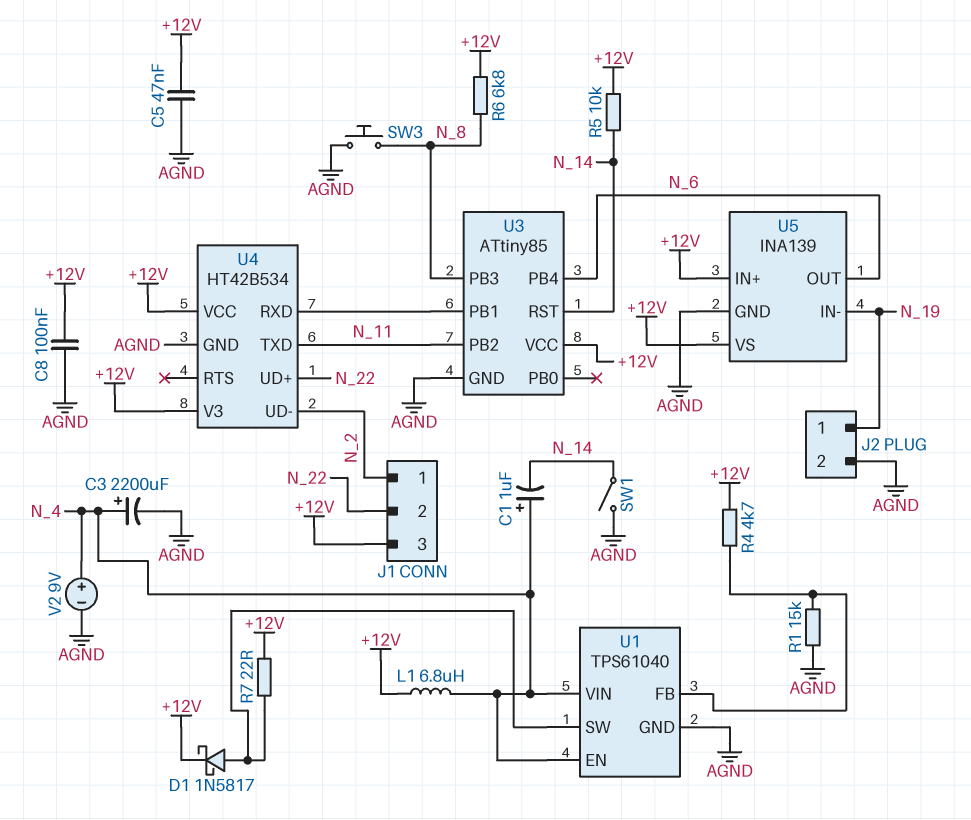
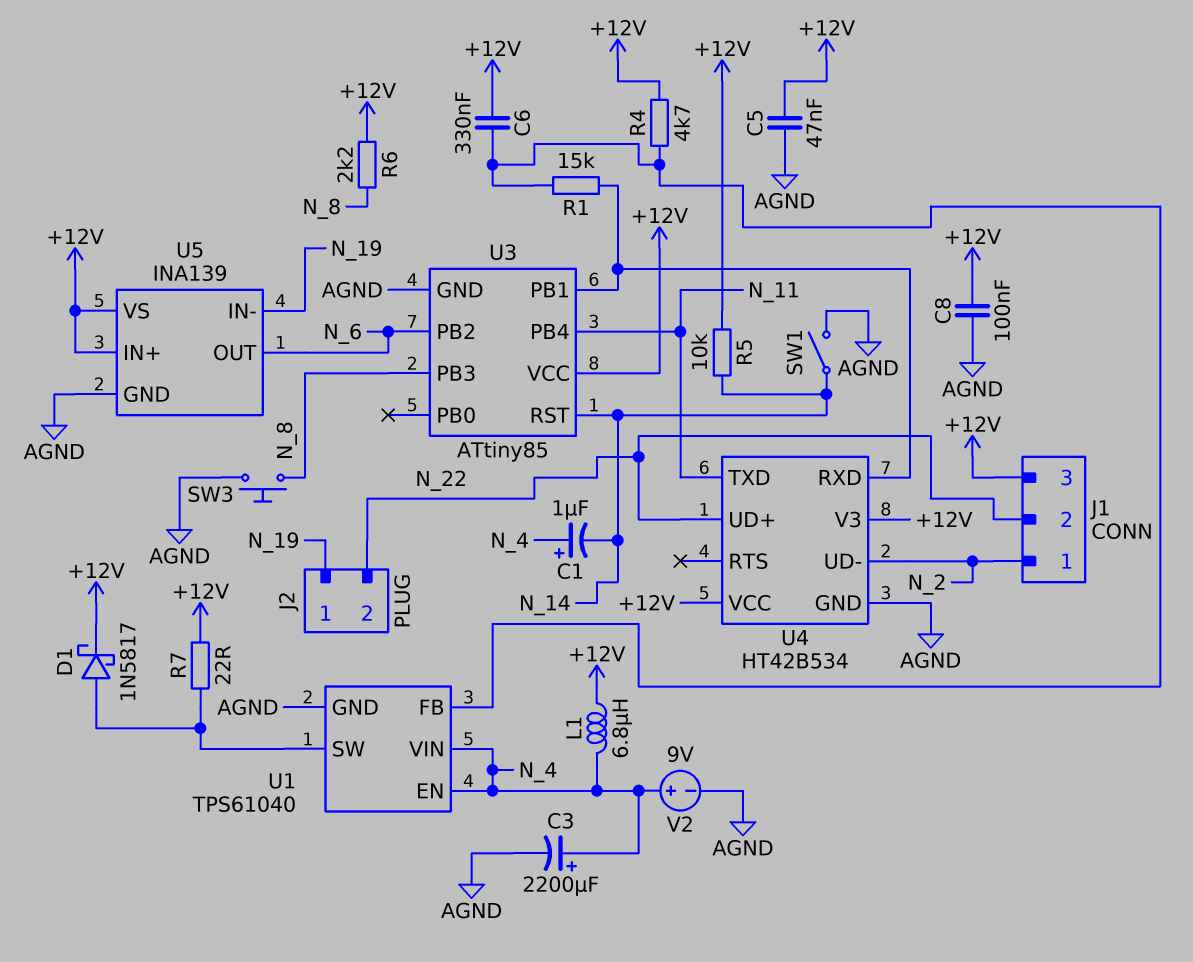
C6: none -> 330nF (+12V, U1/FB)
J2 pin 2: AGND -> N_22
R1: 15k (AGND, U1/FB) -> 15k (U1/FB, U3/PB1)
R6: 6.8k (+12V, N_8) -> 2.2k (+12V, N_8)
U3 pin PB2: N_11 -> N_6
U3 pin PB4: N_6 -> N_11

